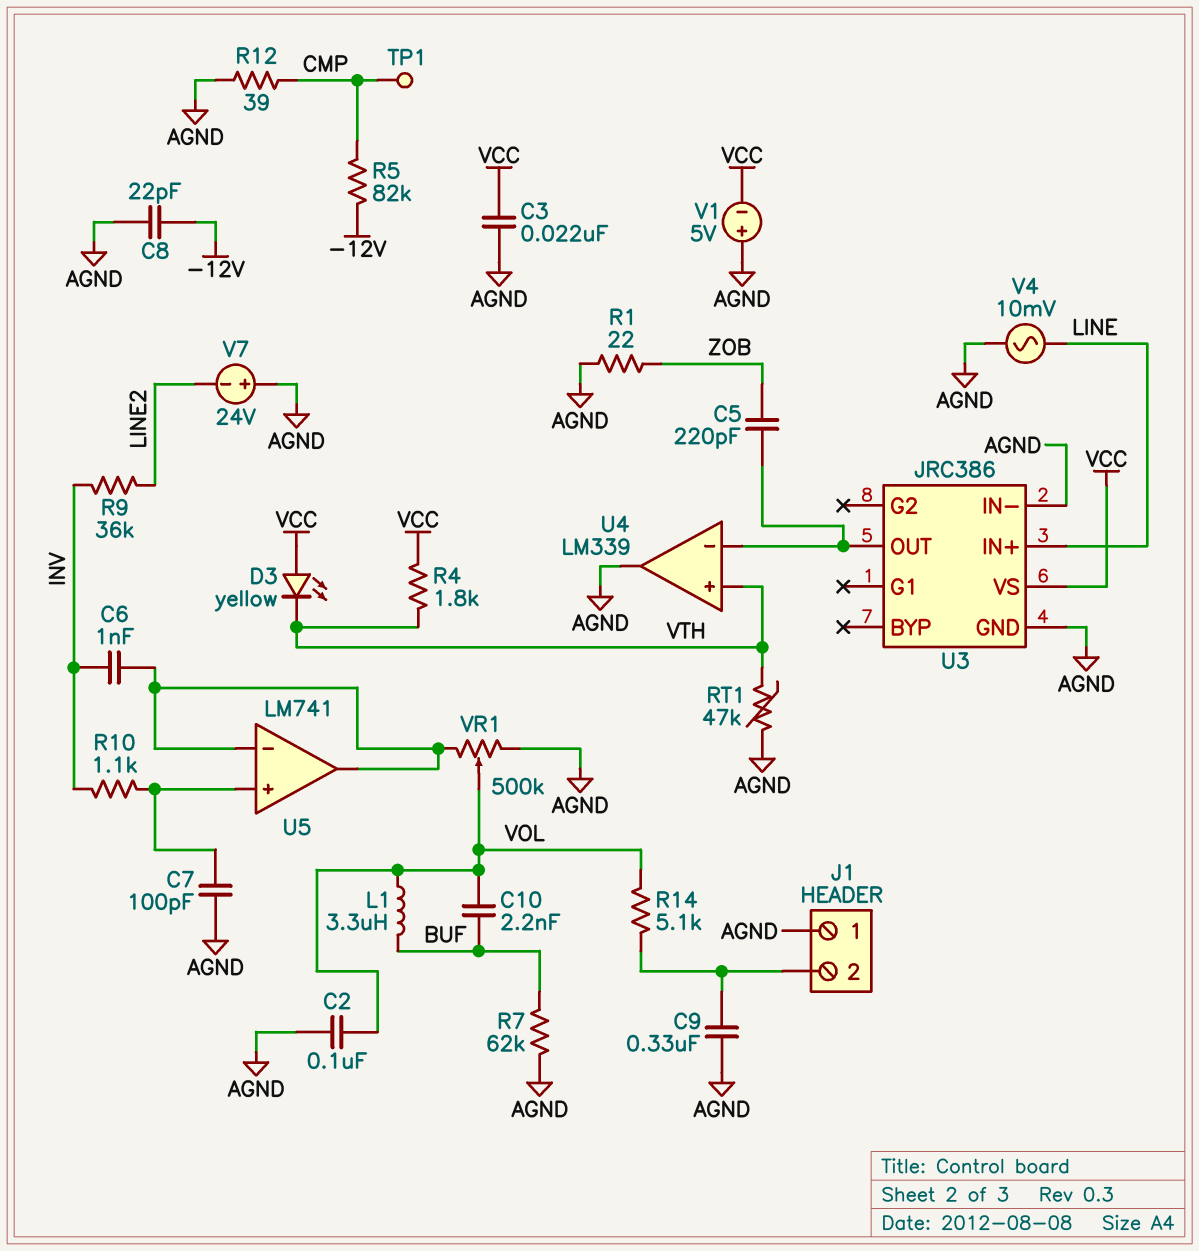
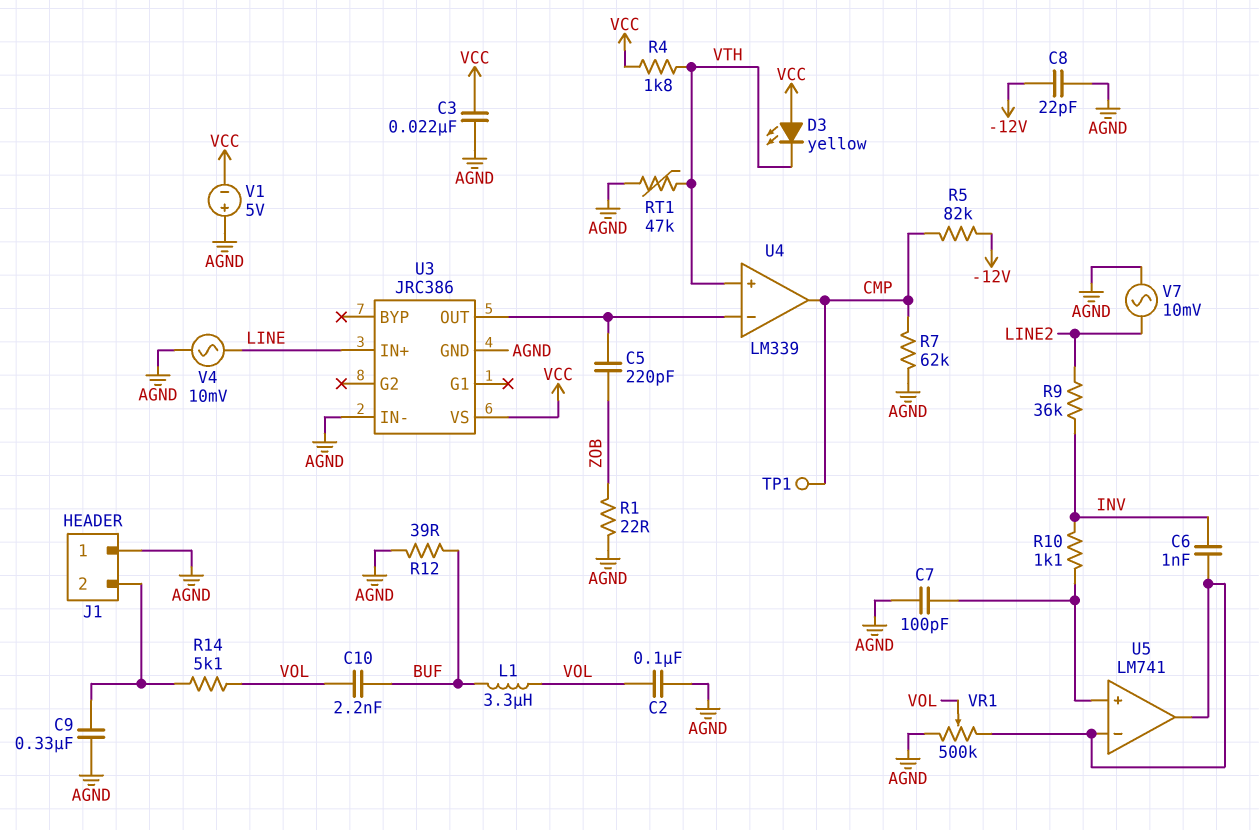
R7: 62k (AGND, BUF) -> 62k (AGND, CMP)
R12: 39 (AGND, CMP) -> 39 (AGND, BUF)
U4 pin out: AGND -> CMP
V7: 24V (plus AGND, minus LINE2) -> AC 10mV (AGND, LINE2)

